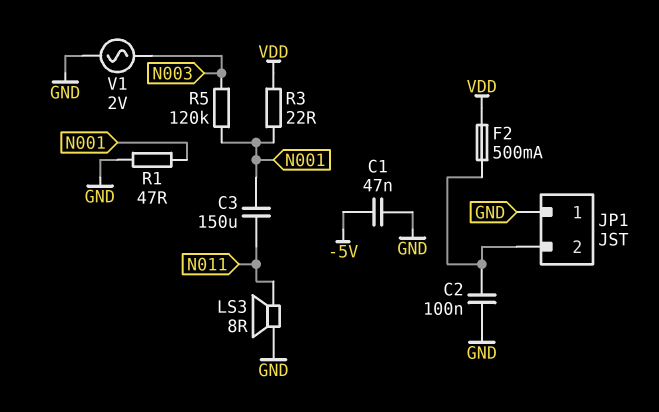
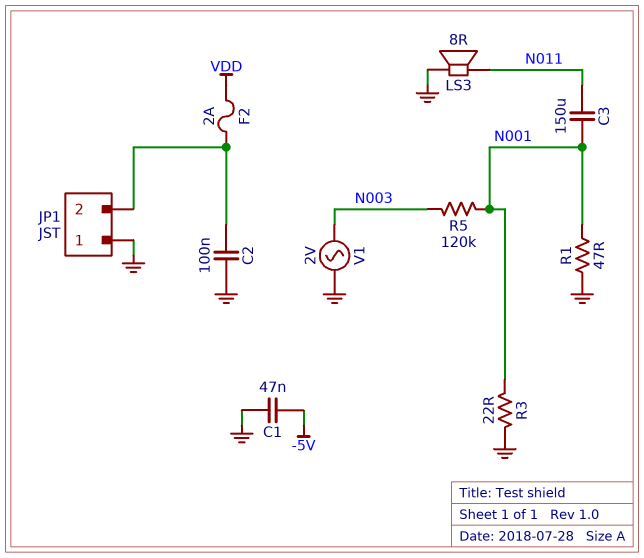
F2: 500mA (JP1/2, VDD) -> 2A (JP1/2, VDD)
R3: 22 (N001, VDD) -> 22 (GND, N001)

